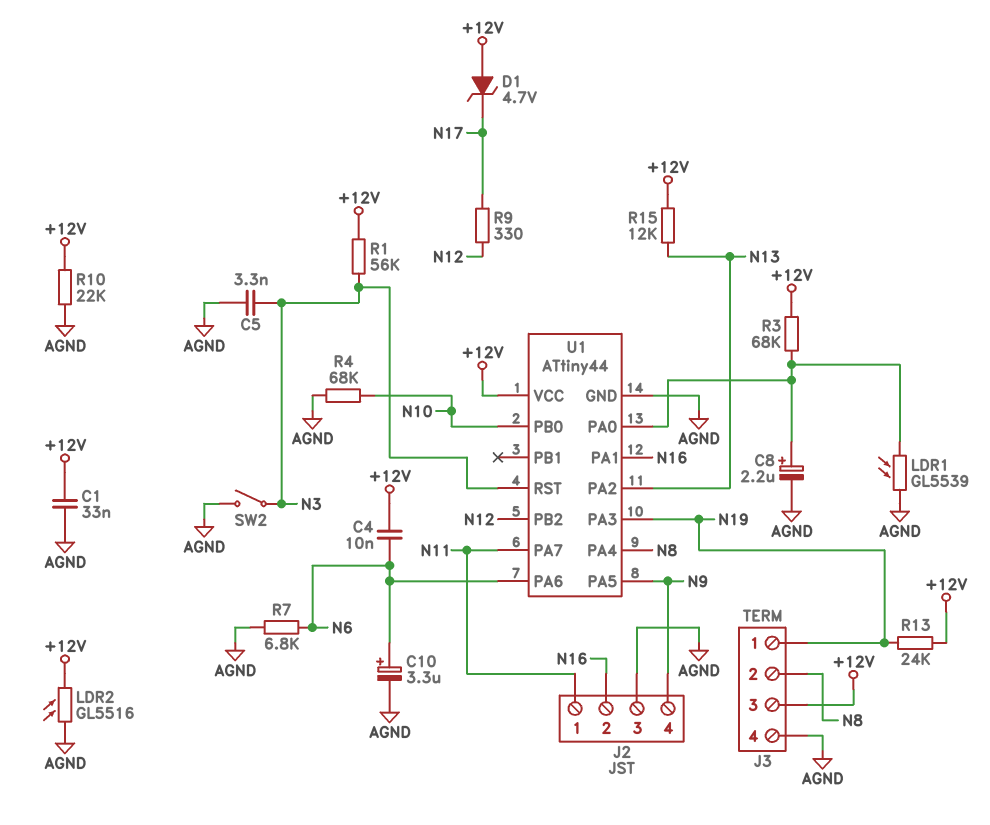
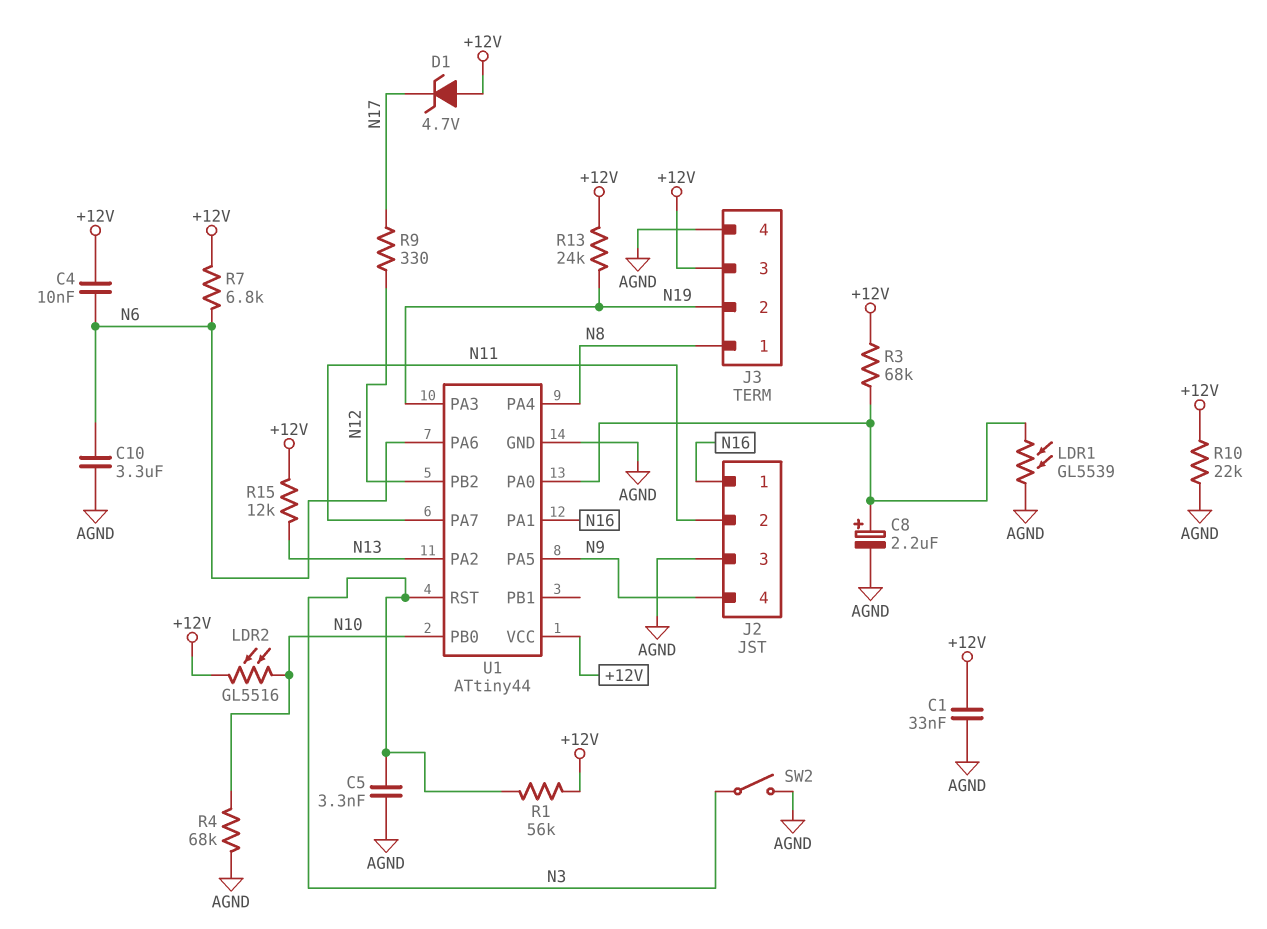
C10: 3.3uF (plus N6, minus AGND) -> 3.3uF (AGND, N6)
J2 pin 1: N11 -> N16
J2 pin 2: N16 -> N11
J3 pin 1: N19 -> N8
J3 pin 2: N8 -> N19
LDR2: GL5516 (+12V, AGND) -> GL5516 (+12V, N10)
R7: 6.8k (AGND, N6) -> 6.8k (+12V, N6)

